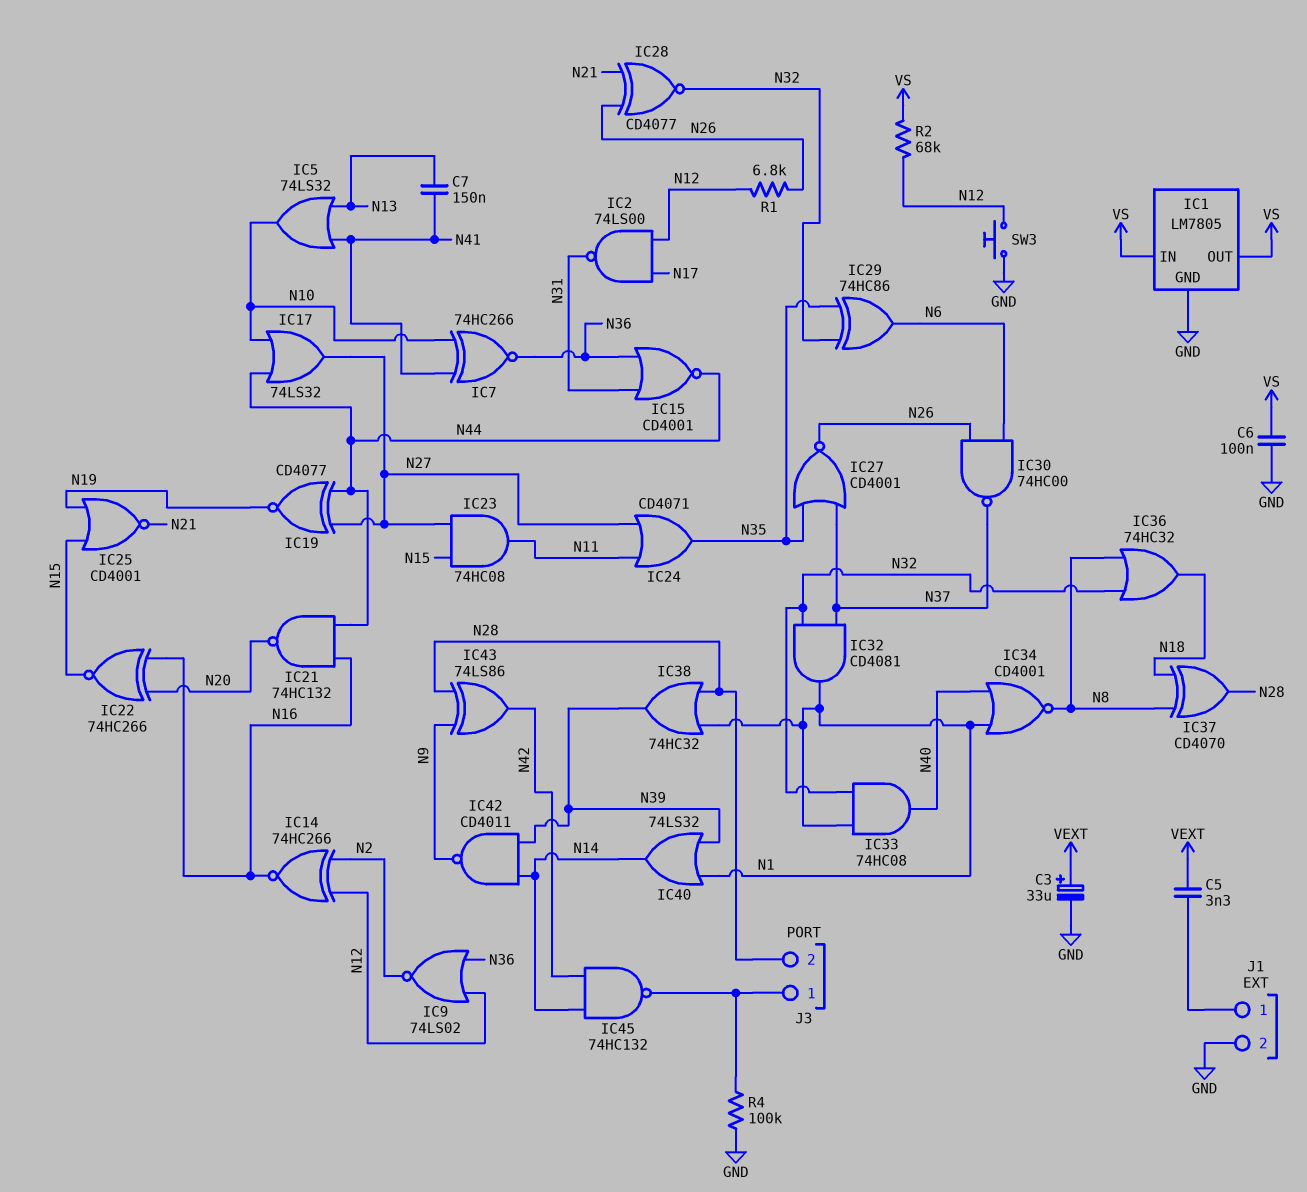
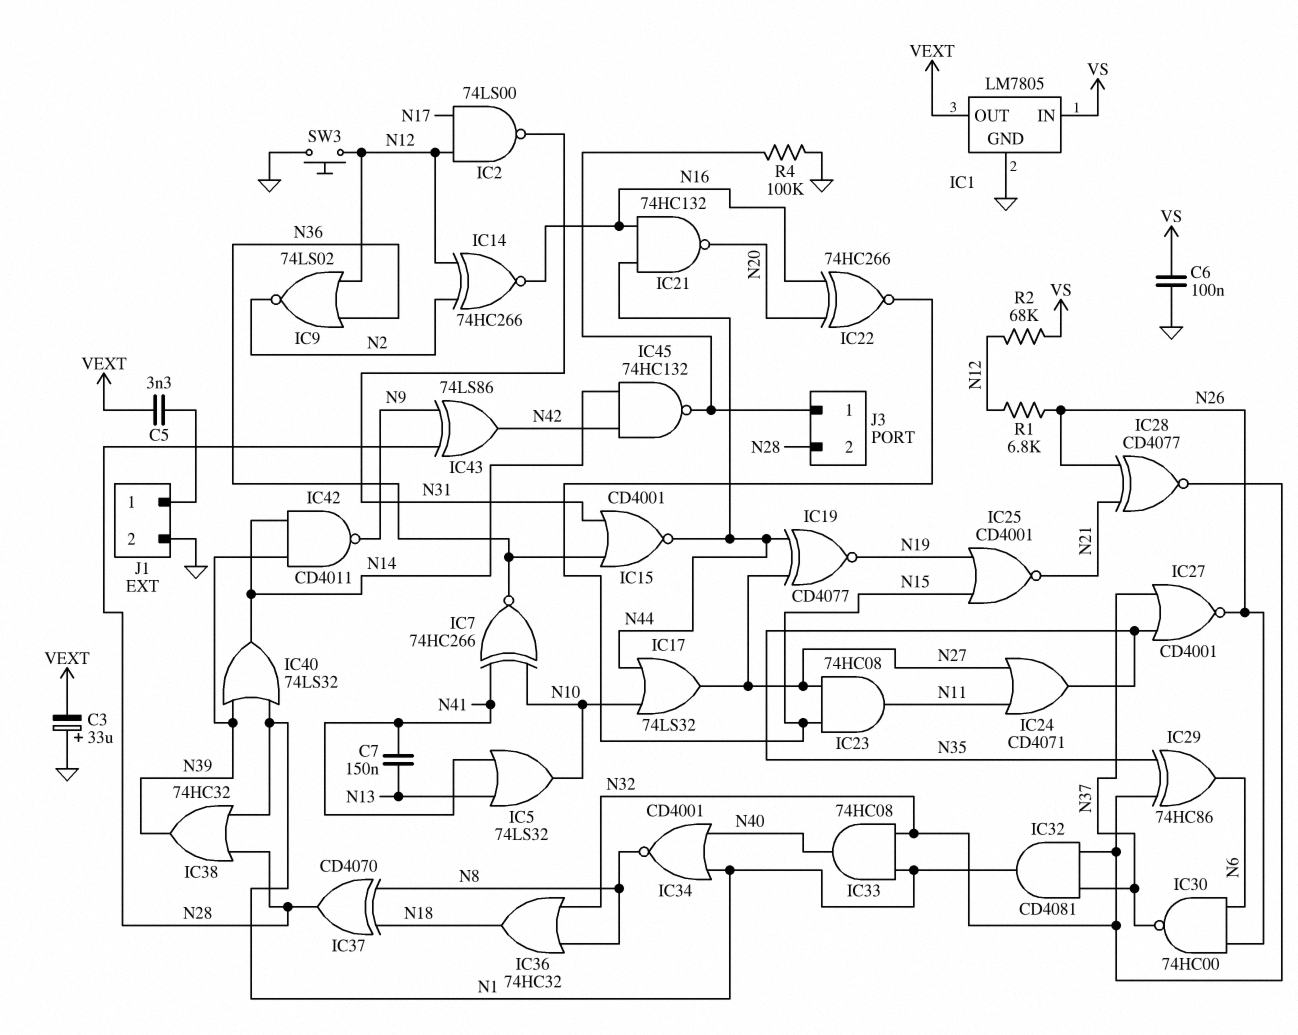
C3: 33uF (plus VEXT, minus GND) -> 33uF (plus GND, minus VEXT)
IC1 pin OUT: VS -> VEXT

